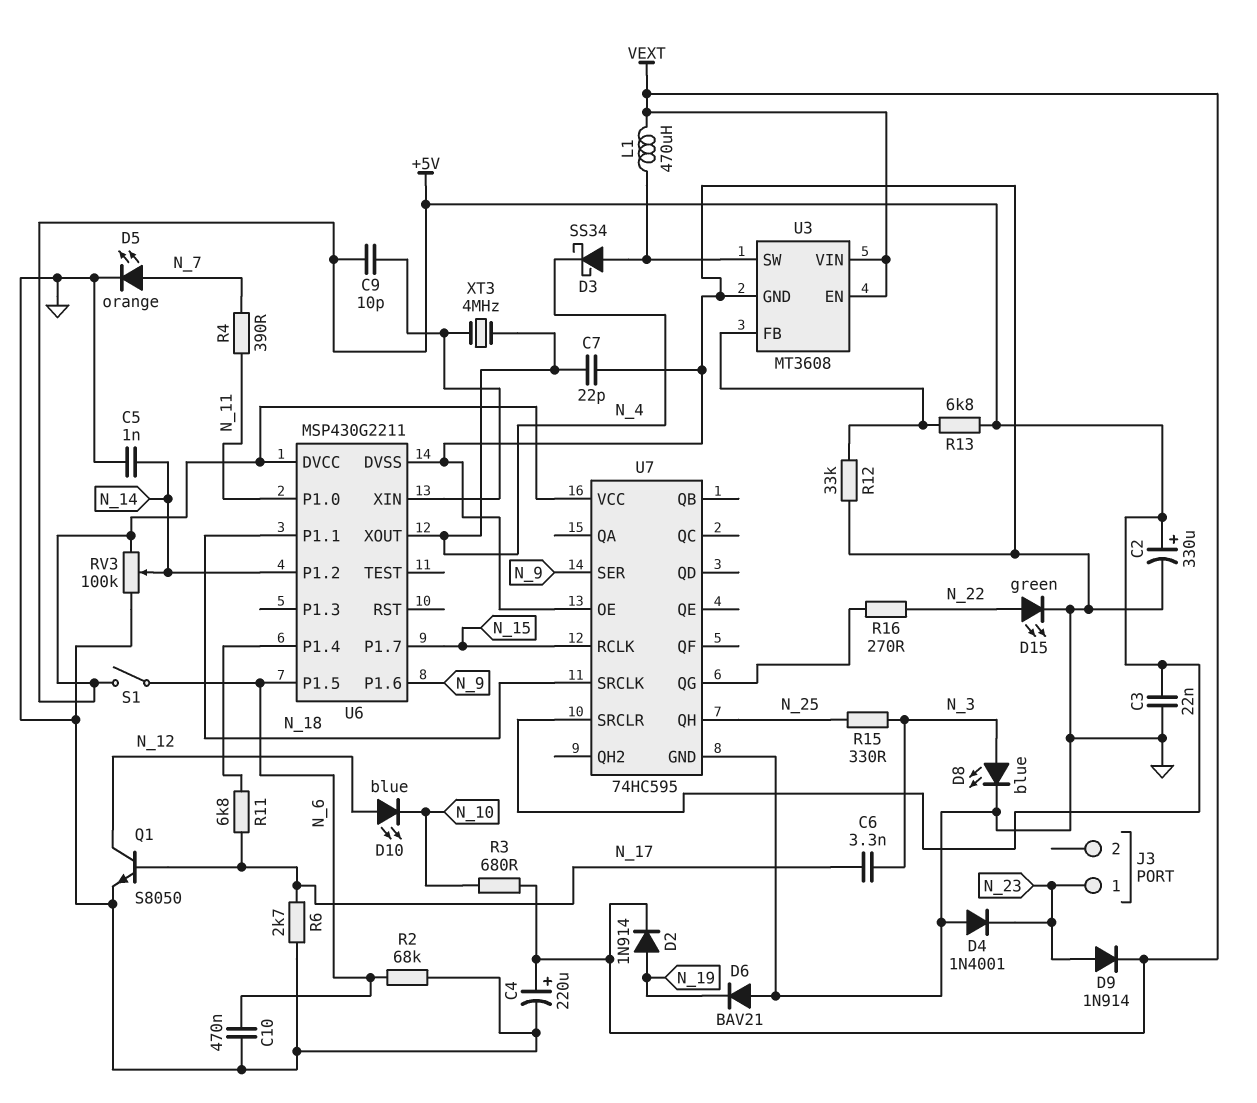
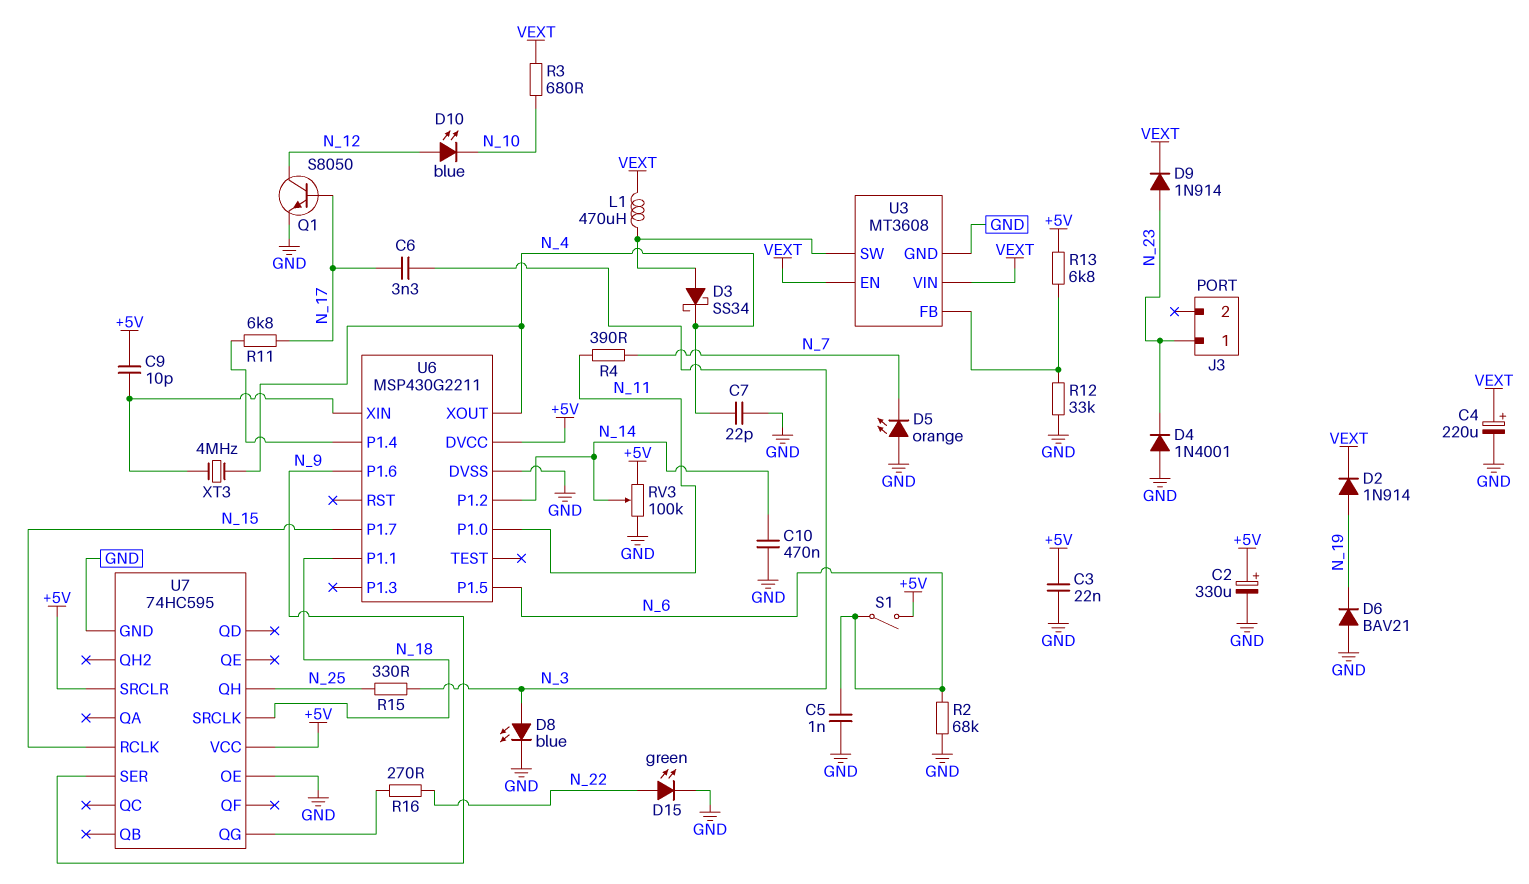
C5: 1nF (GND, N_14) -> 1nF (GND, N_6)
C10: 470nF (GND, N_6) -> 470nF (GND, N_14)
D5: LED orange (A N_7, K GND) -> LED orange (A GND, K N_7)
R6: 2.7k (GND, N_17) -> none

